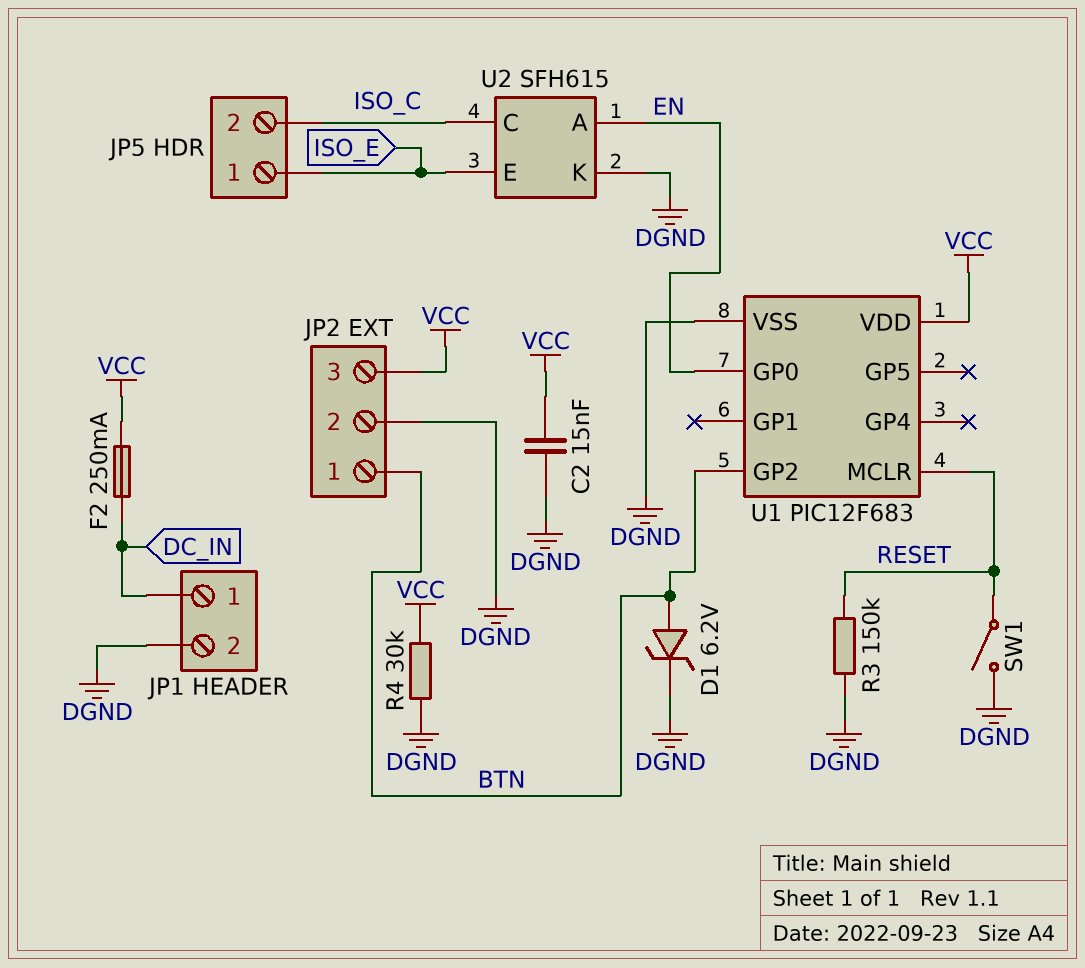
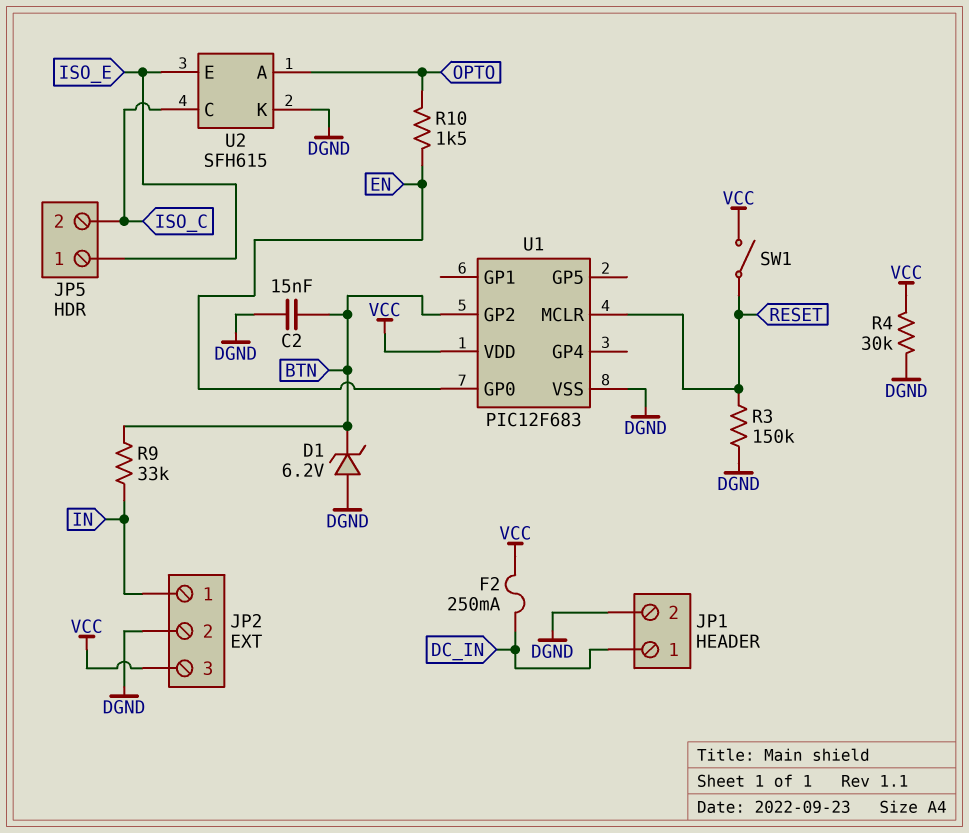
C2: 15nF (DGND, VCC) -> 15nF (BTN, DGND)
D1: zener 6.2V (A BTN, K DGND) -> zener 6.2V (A DGND, K BTN)
JP2 pin 1: BTN -> IN
R9: none -> 33k (BTN, IN)
R10: none -> 1.5k (EN, OPTO)
SW1: switch (DGND, RESET) -> switch (RESET, VCC)
U2 pin A: EN -> OPTO

